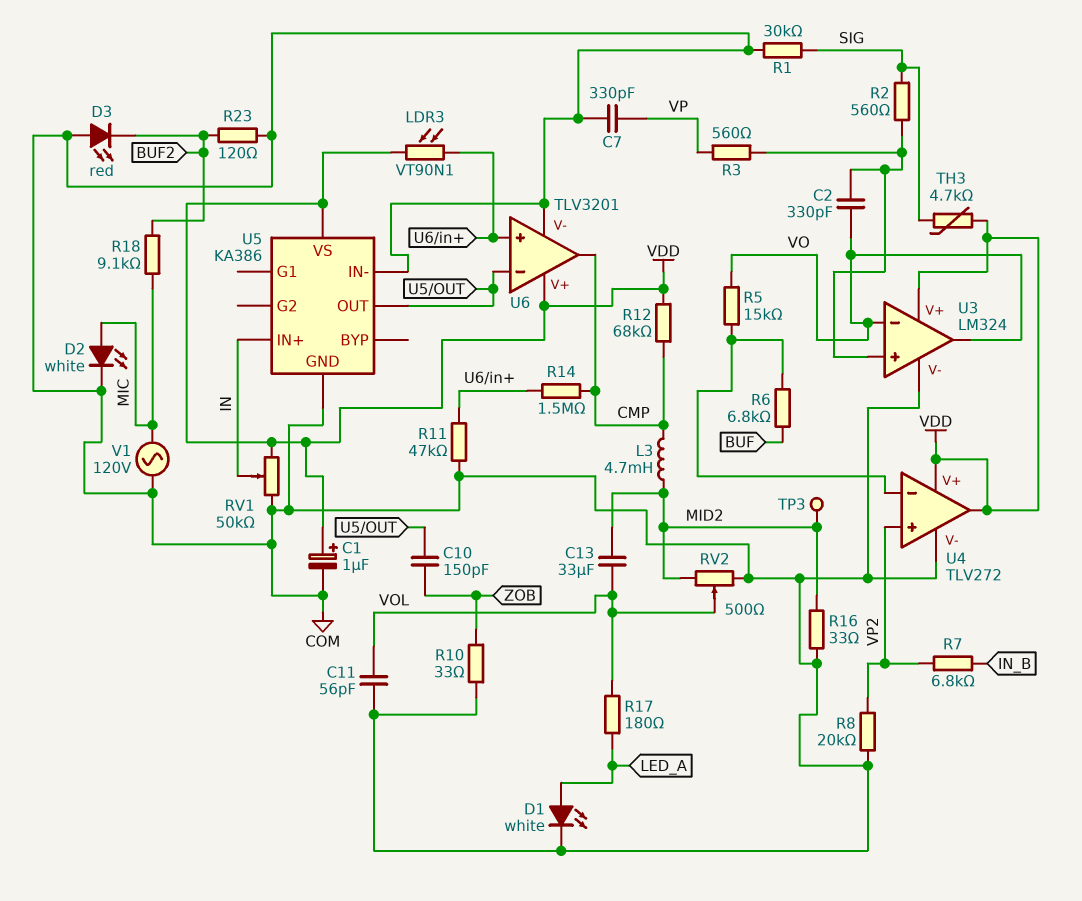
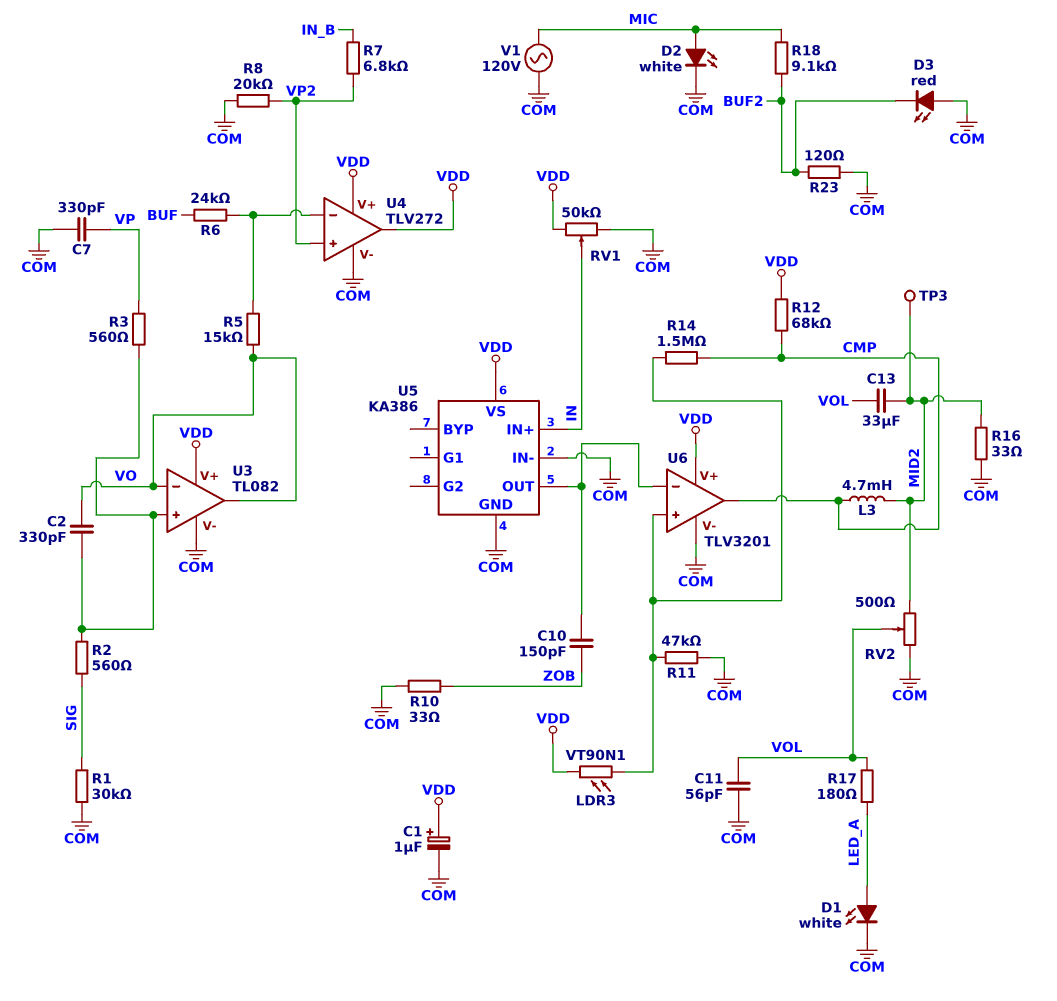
R6: 6.8k (BUF, U4/in-) -> 24k (BUF, U4/in-)
TH3: 4.7k (SIG, VDD) -> none
U3: LM324 -> TL082

